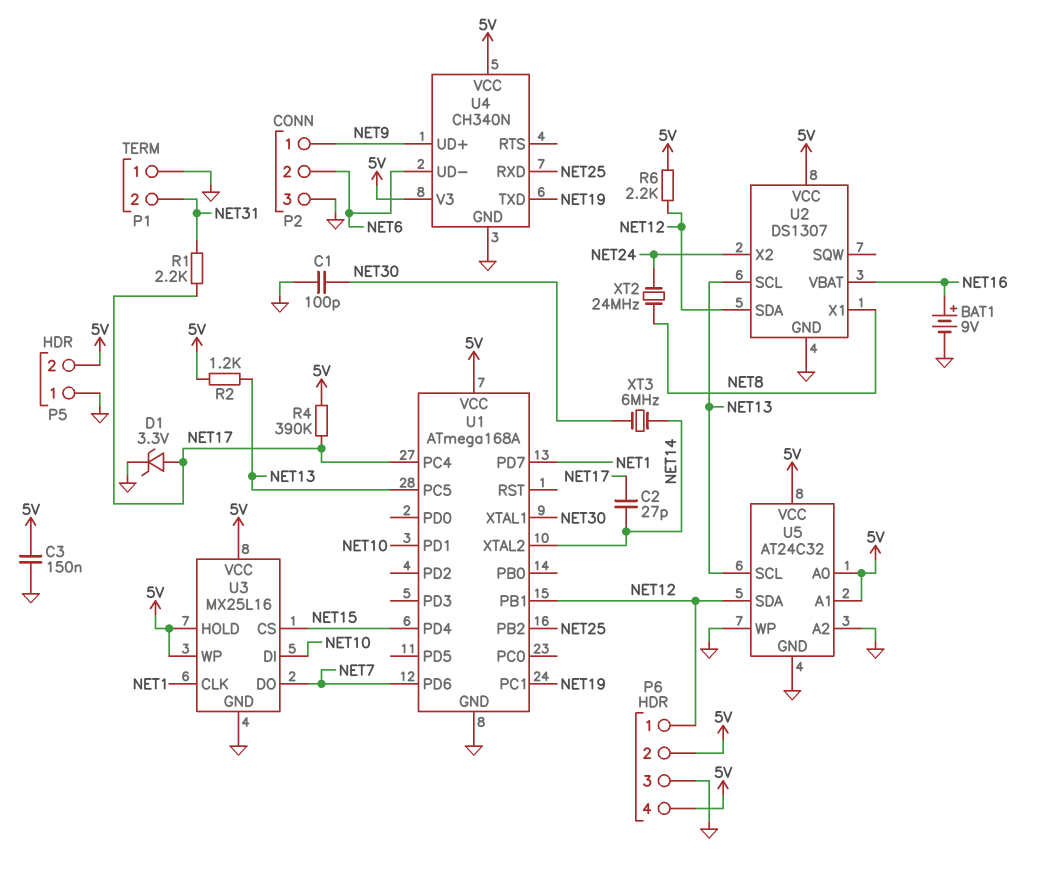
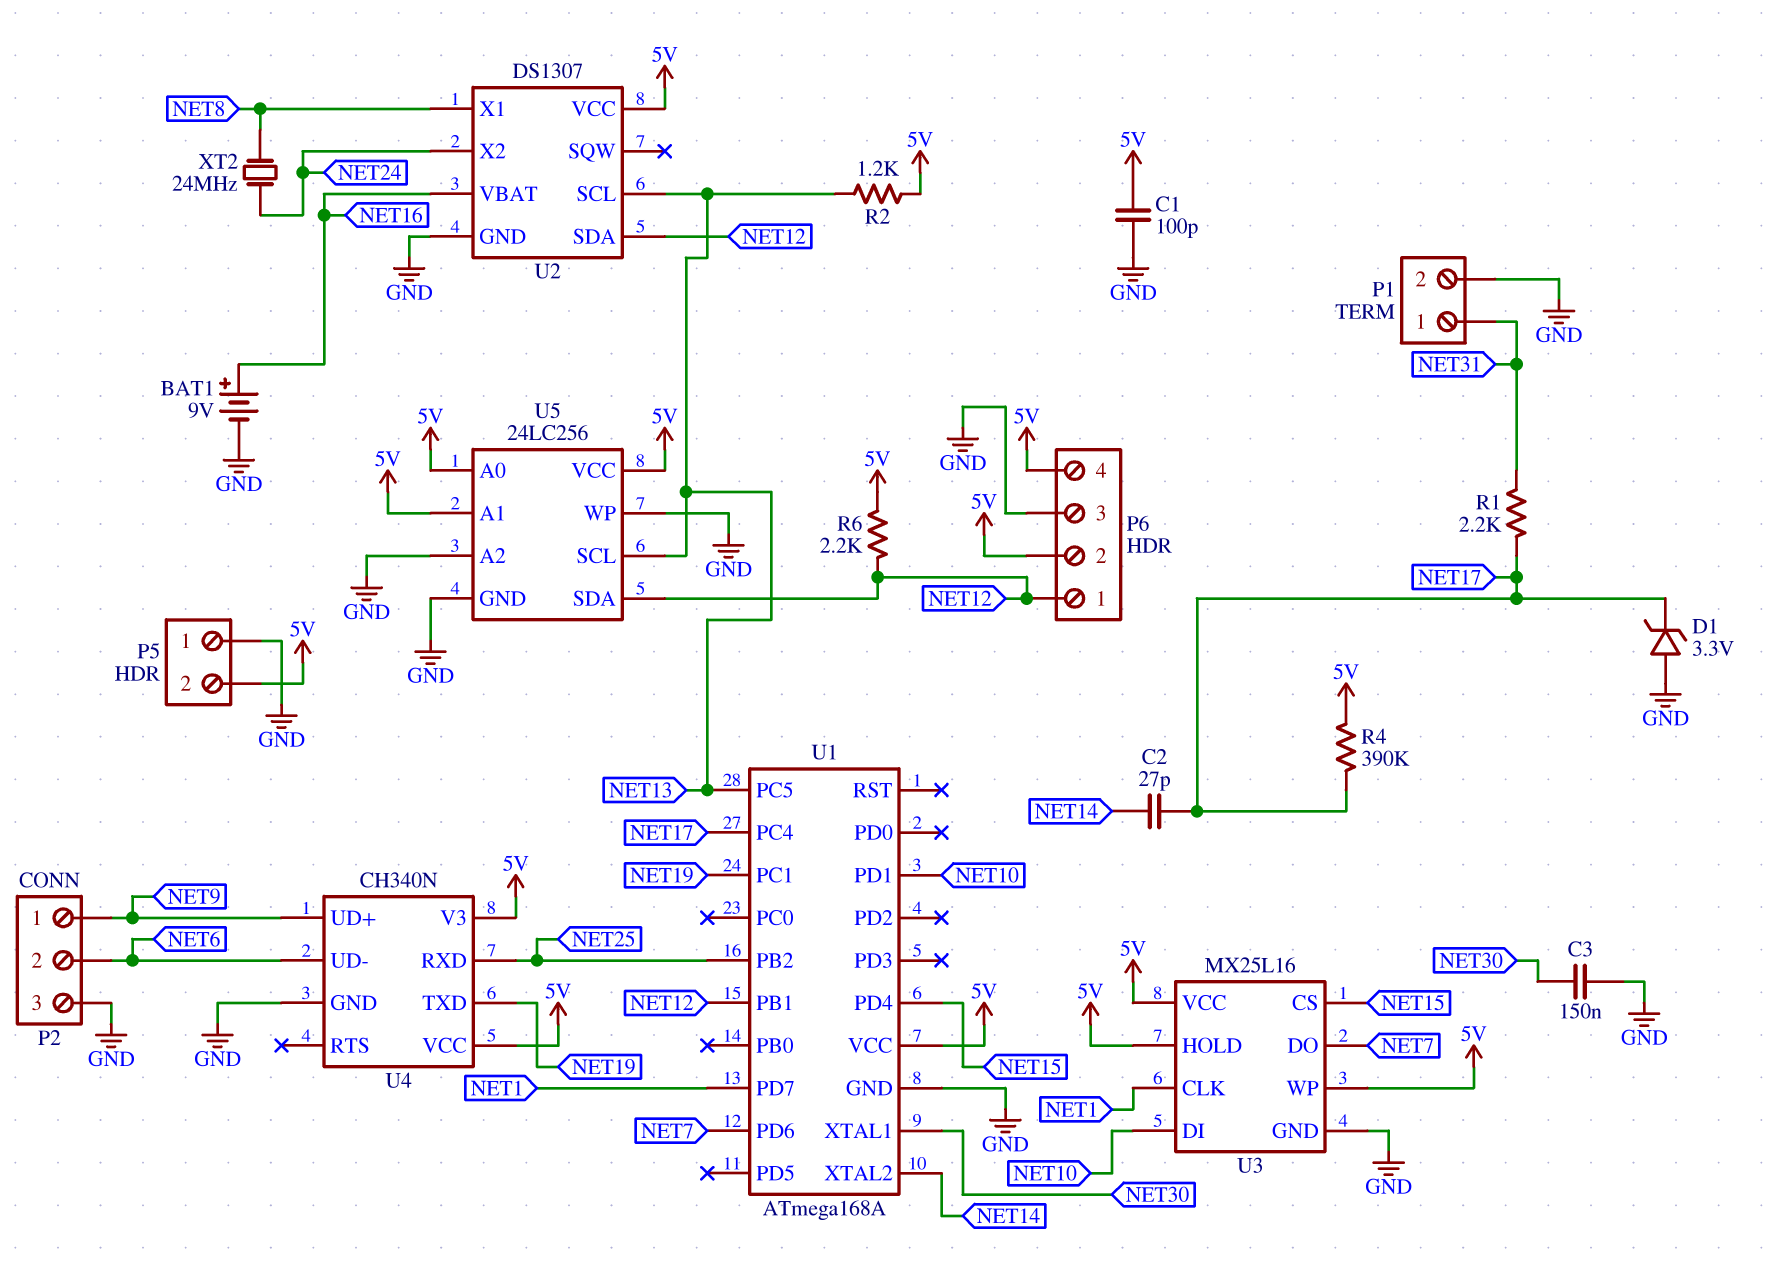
C1: 100pF (GND, NET30) -> 100pF (5V, GND)
C3: 150nF (5V, GND) -> 150nF (GND, NET30)
D1: zener 3.3V (A NET17, K GND) -> zener 3.3V (A GND, K NET17)
P1 pin 1: GND -> NET31
P1 pin 2: NET31 -> GND
U5: AT24C32 -> 24LC256
XT3: 6MHz (NET14, NET30) -> none

